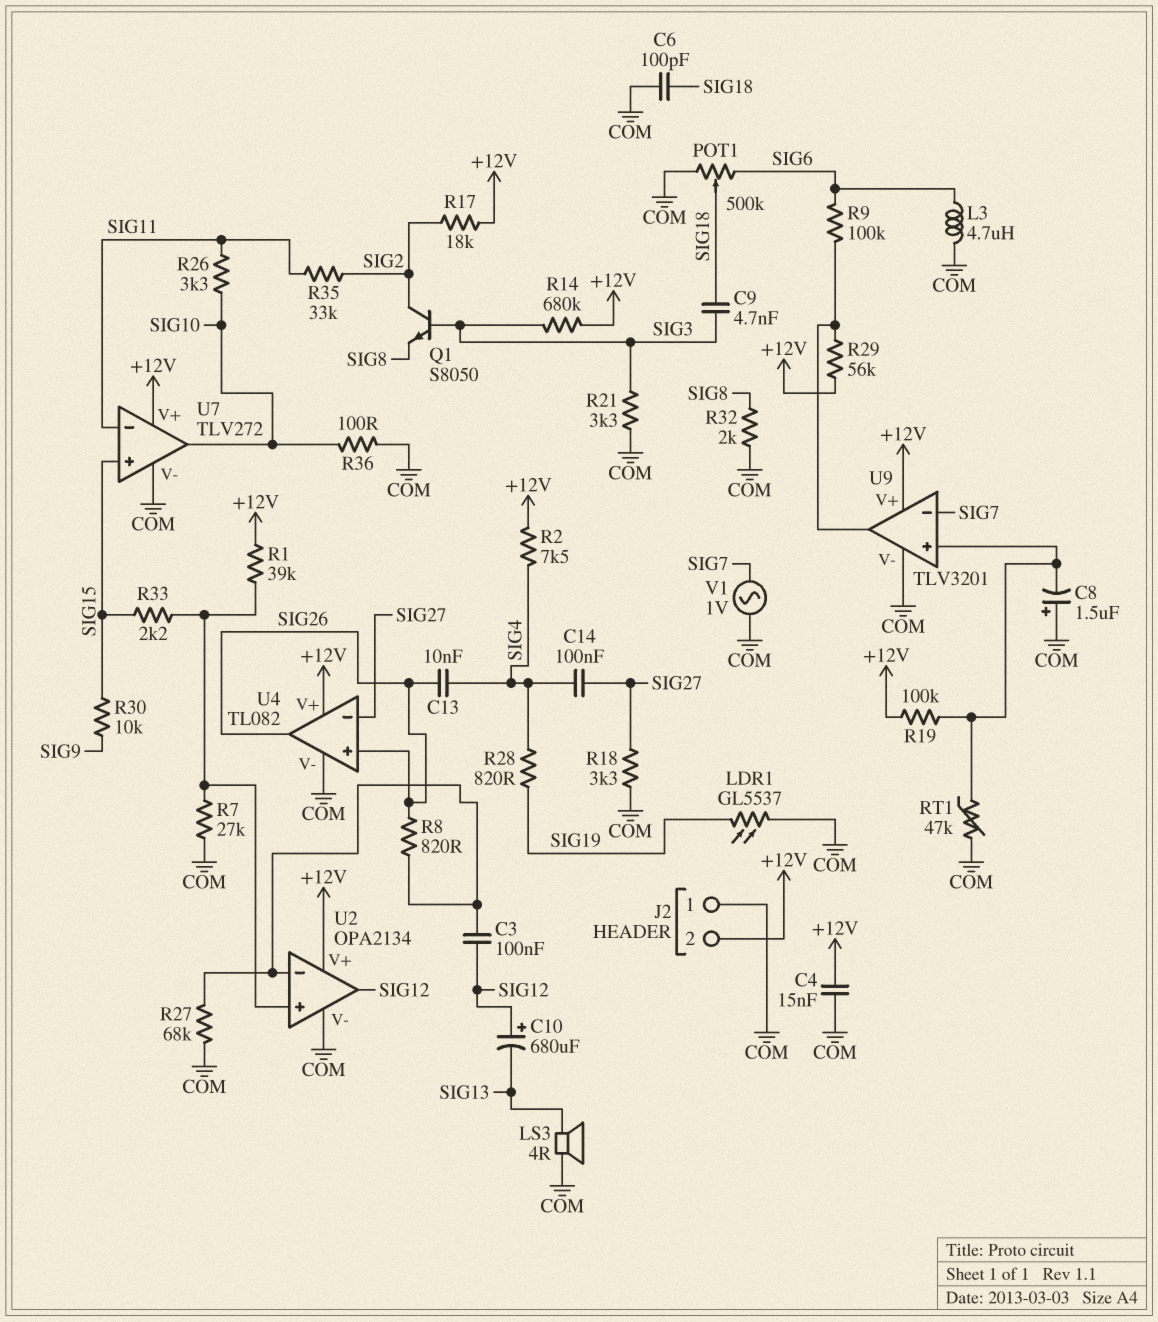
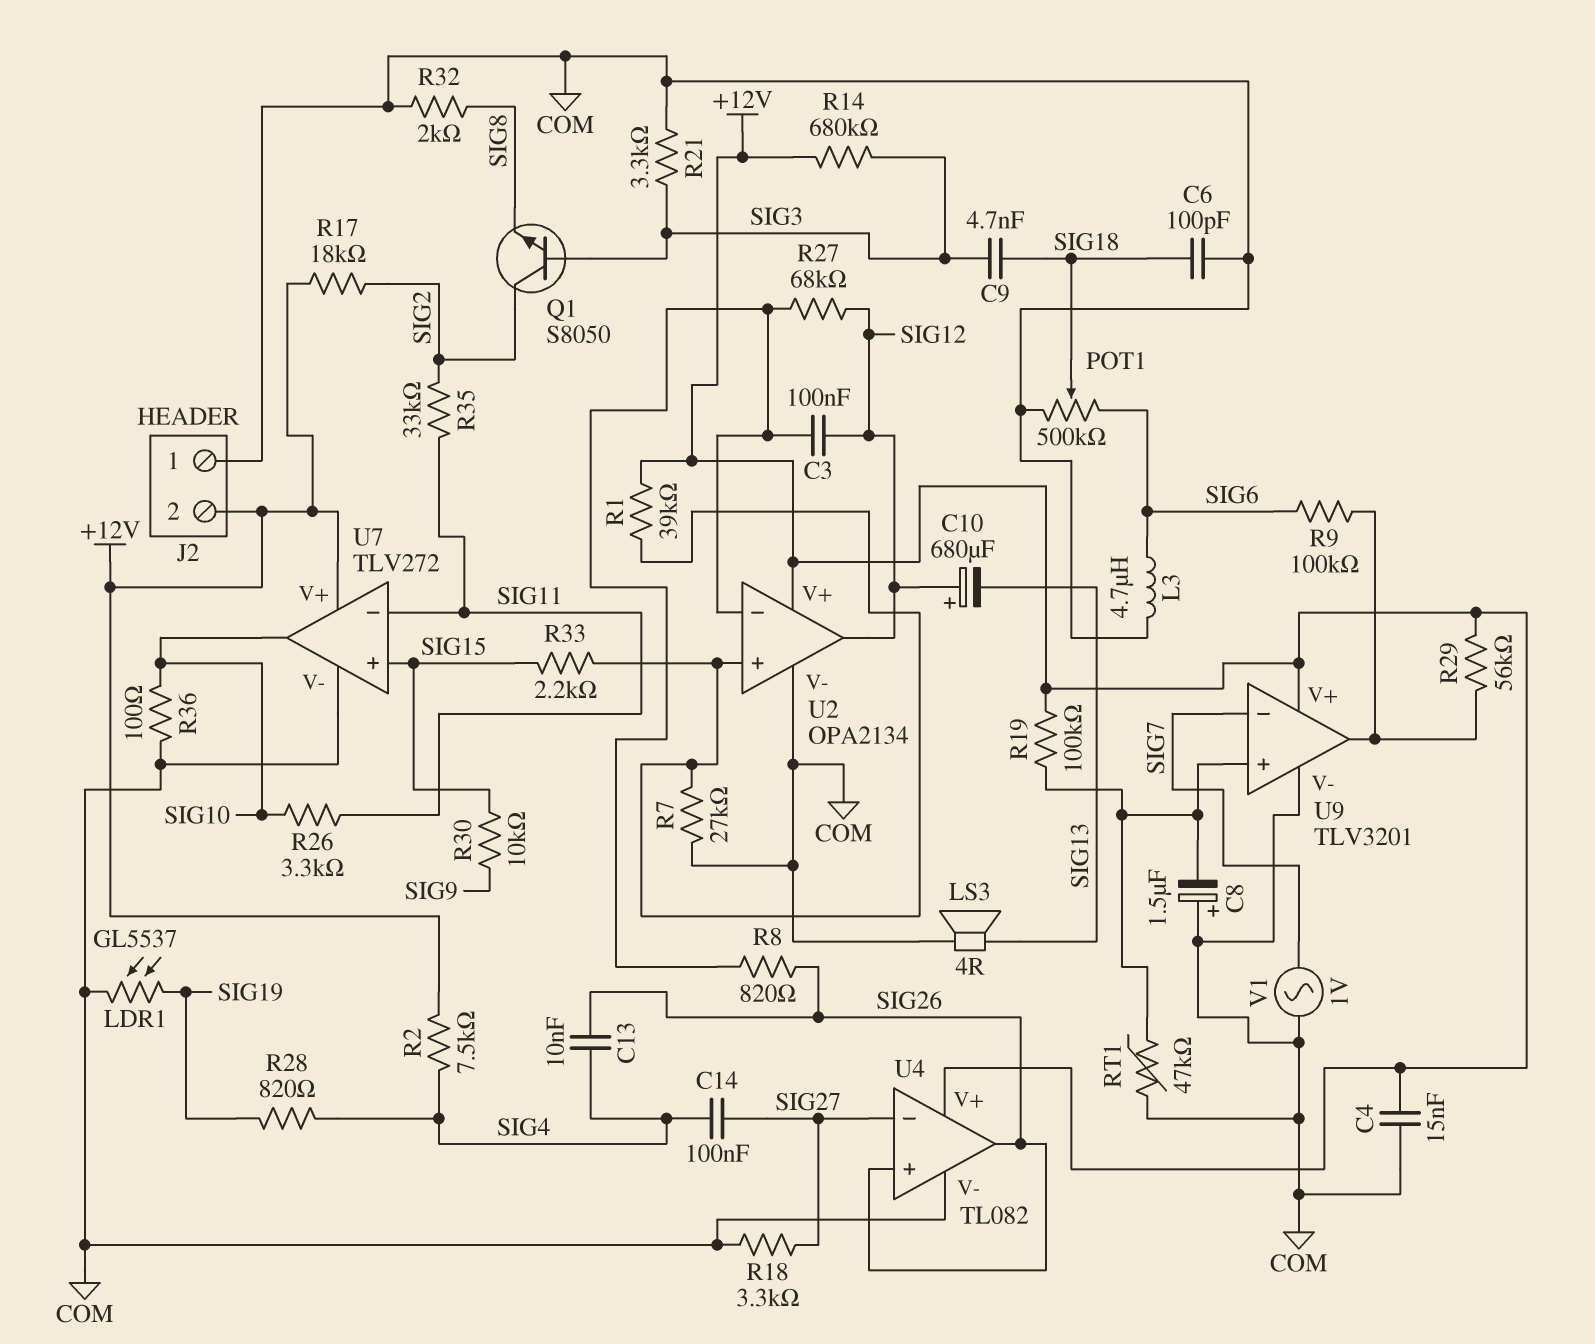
R27: 68k (COM, U2/in-) -> 68k (SIG12, U2/in-)

